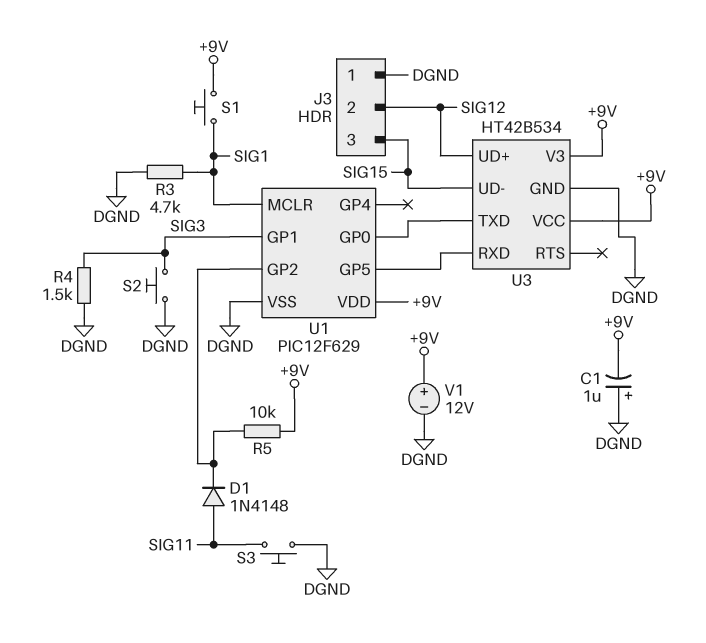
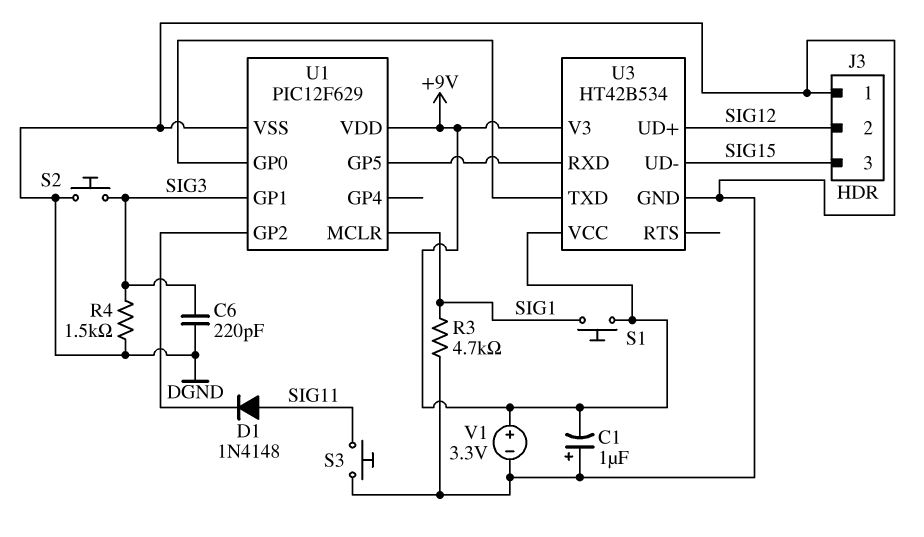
C6: none -> 220pF (DGND, SIG3)
R5: 10k (+9V, U1/GP2) -> none
V1: 12V (plus +9V, minus DGND) -> 3.3V (plus +9V, minus DGND)

